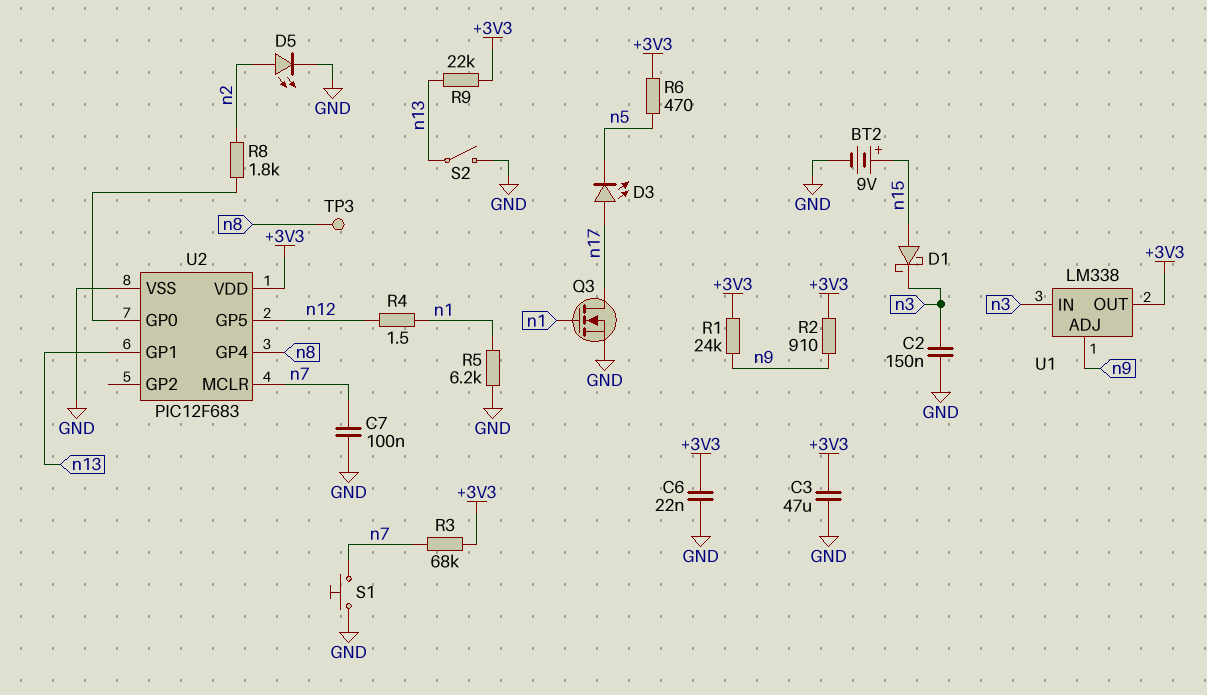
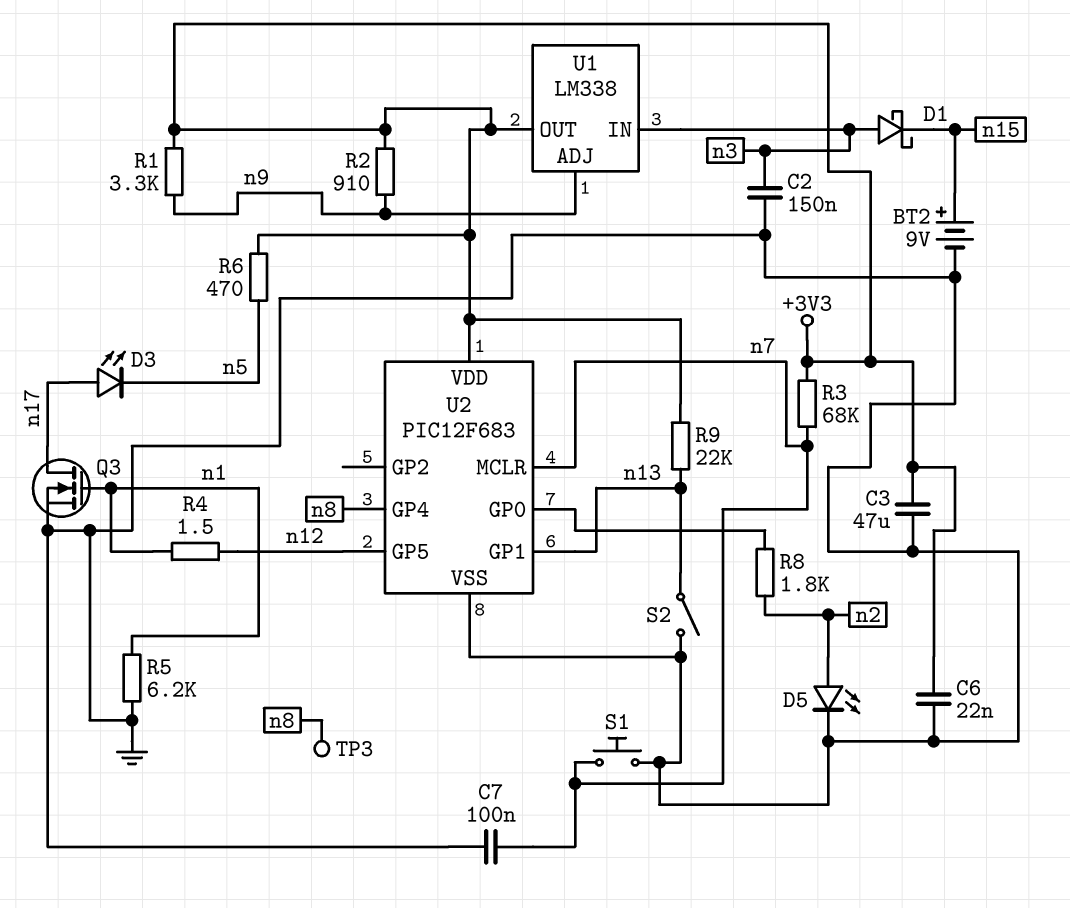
D1: schottky (A n15, K n3) -> schottky (A n3, K n15)
R1: 24k (+3V3, n9) -> 3.3k (+3V3, n9)

